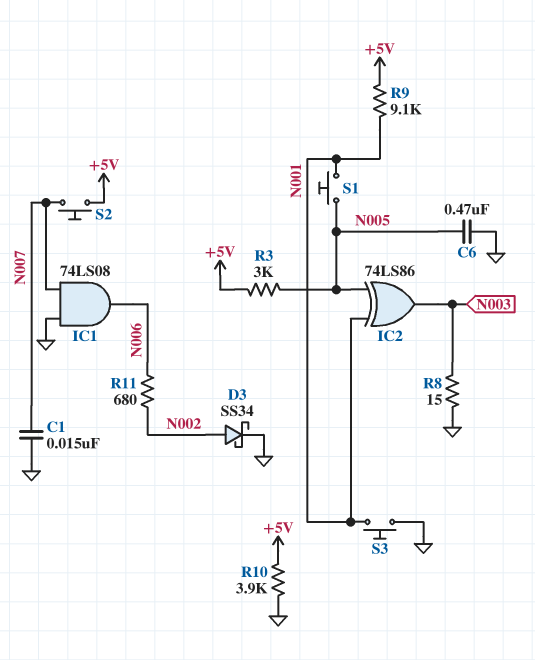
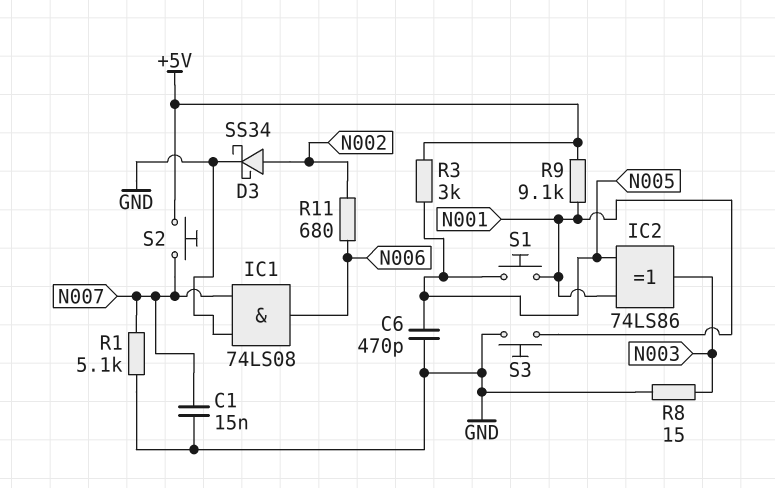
C6: 470nF (GND, N005) -> 470pF (GND, N005)
R1: none -> 5.1k (GND, N007)
R10: 3.9k (+5V, GND) -> none

